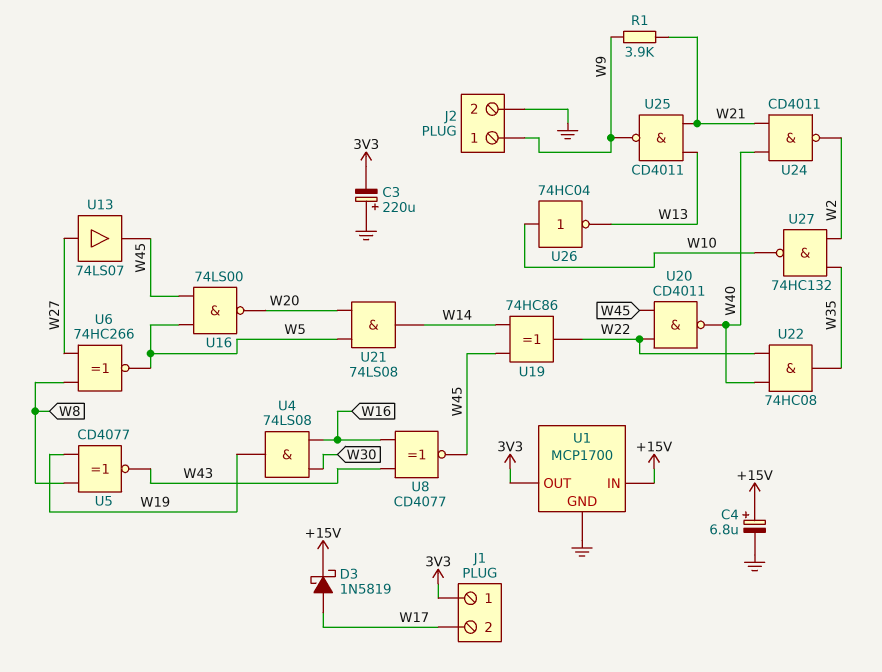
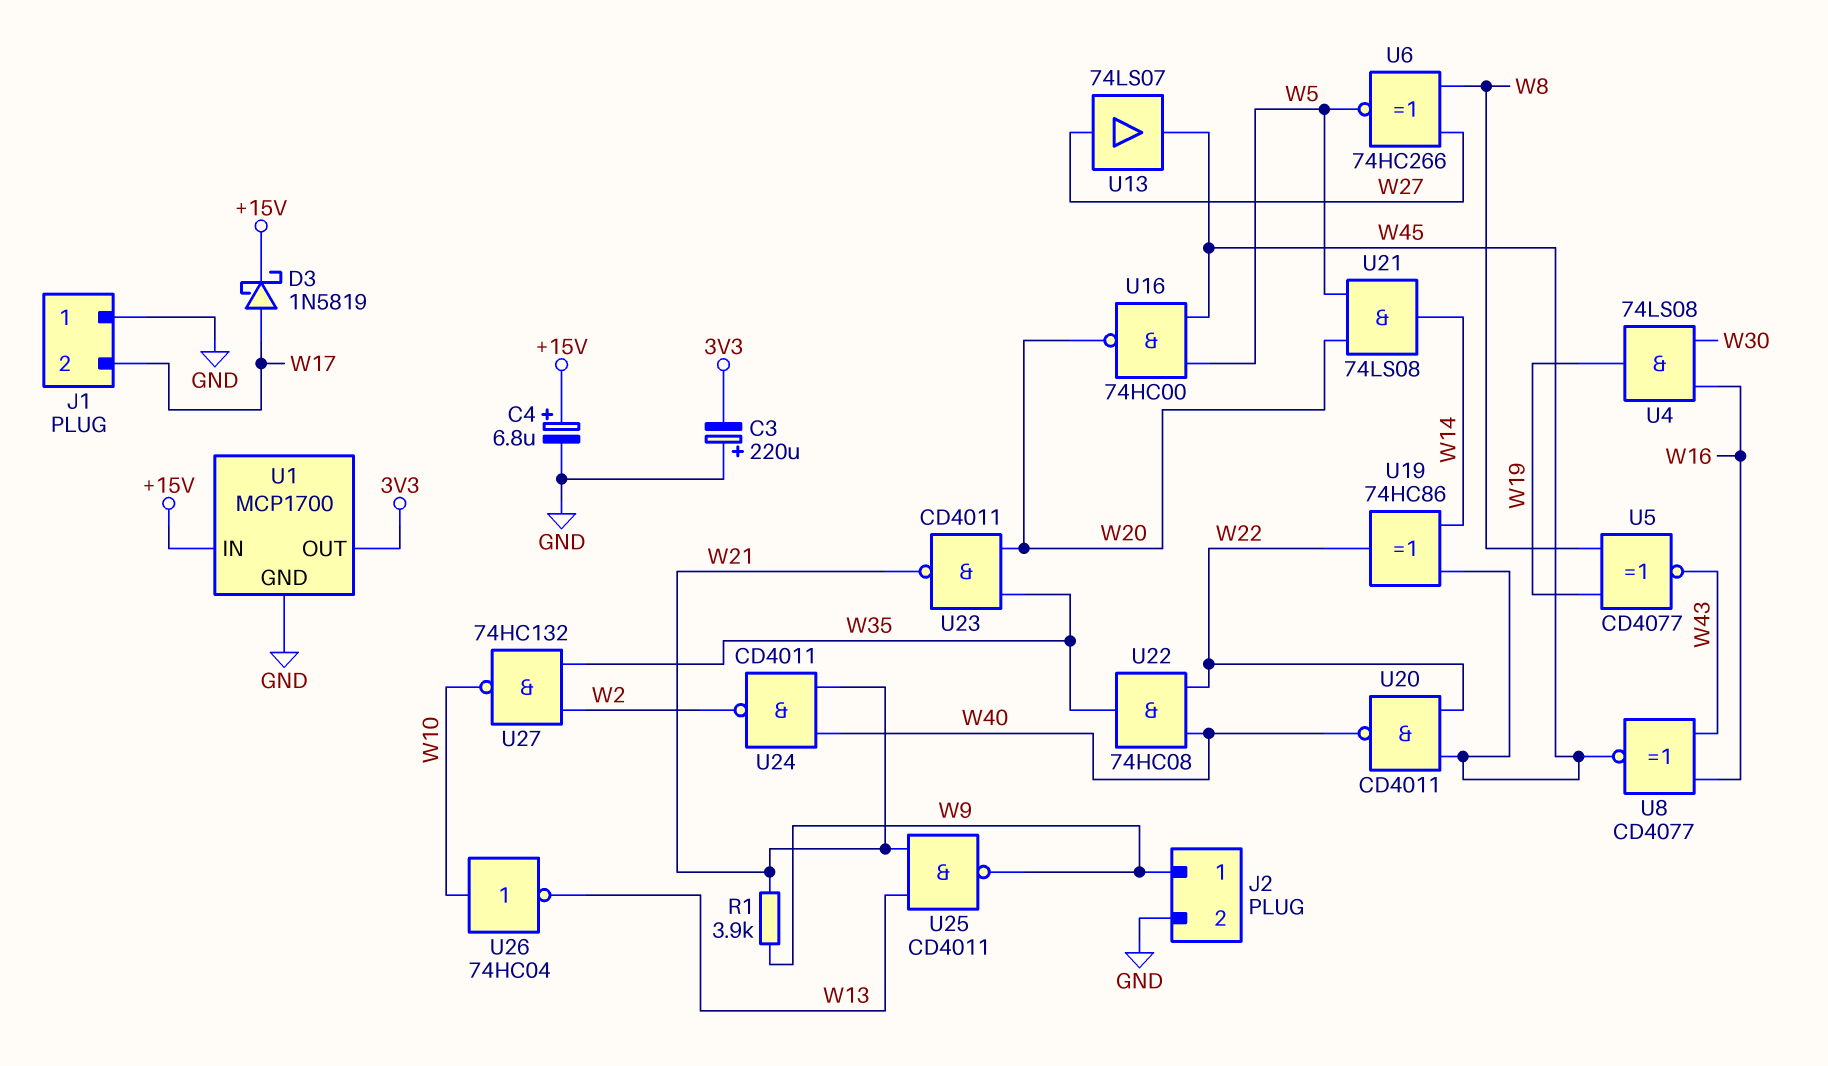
J1 pin 1: 3V3 -> GND
U16: NAND 74LS00 (in W5, in W45, out W20) -> NAND 74HC00 (in W5, in W45, out W20)
U23: none -> NAND CD4011 (in W20, in W35, out W21)

